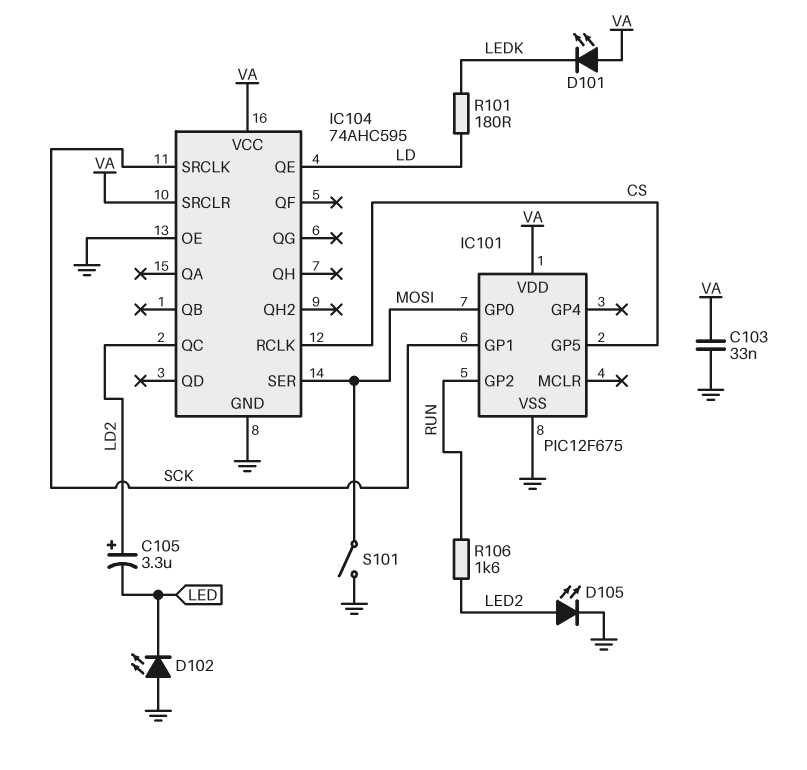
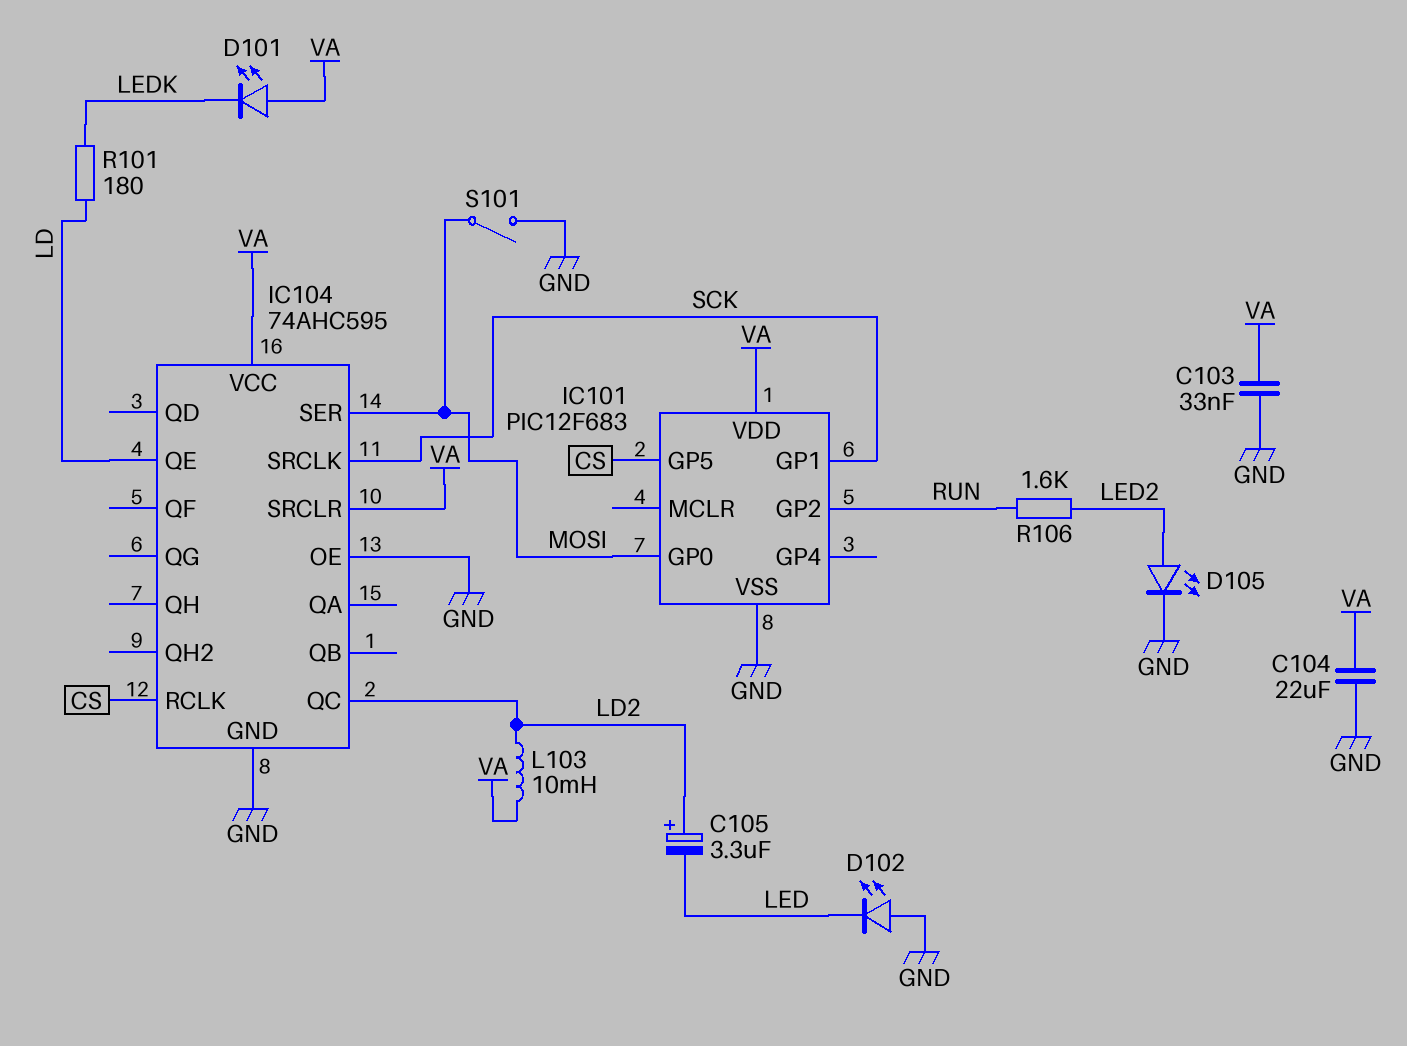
C104: none -> 22uF (GND, VA)
IC101: PIC12F675 -> PIC12F683
L103: none -> 10mH (LD2, VA)

